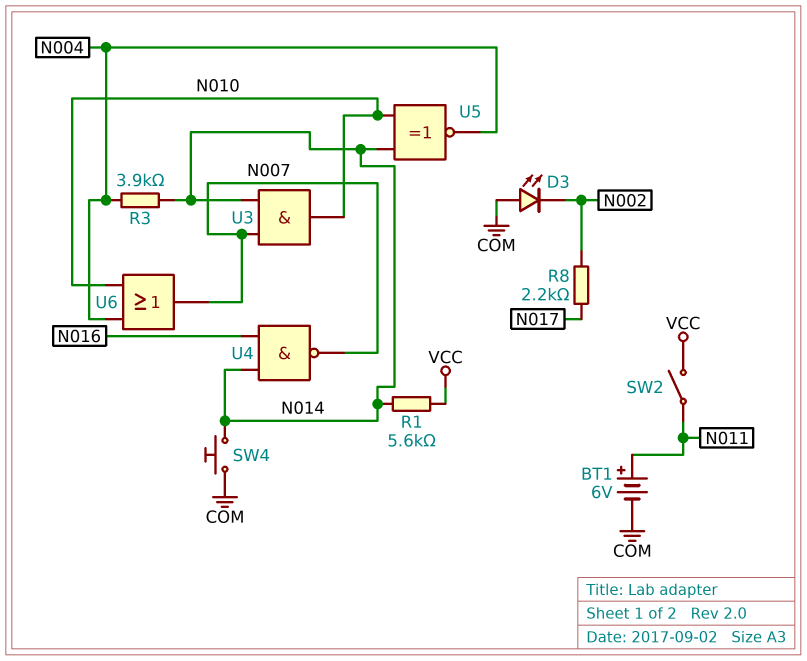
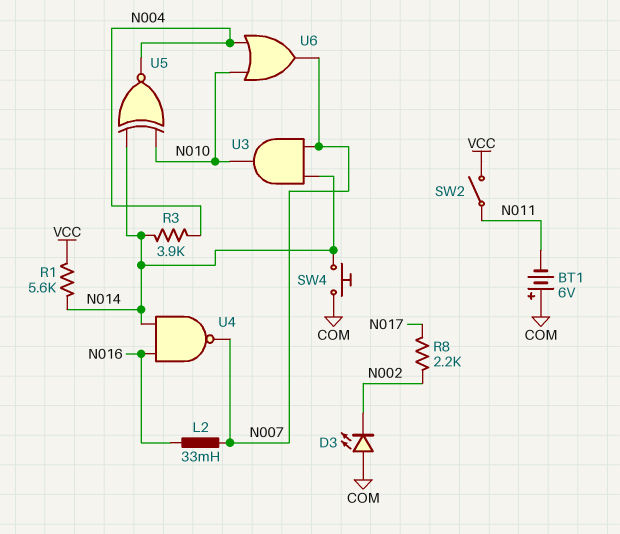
BT1: 6V (plus N011, minus COM) -> 6V (plus COM, minus N011)
L2: none -> 33mH (N007, N016)

